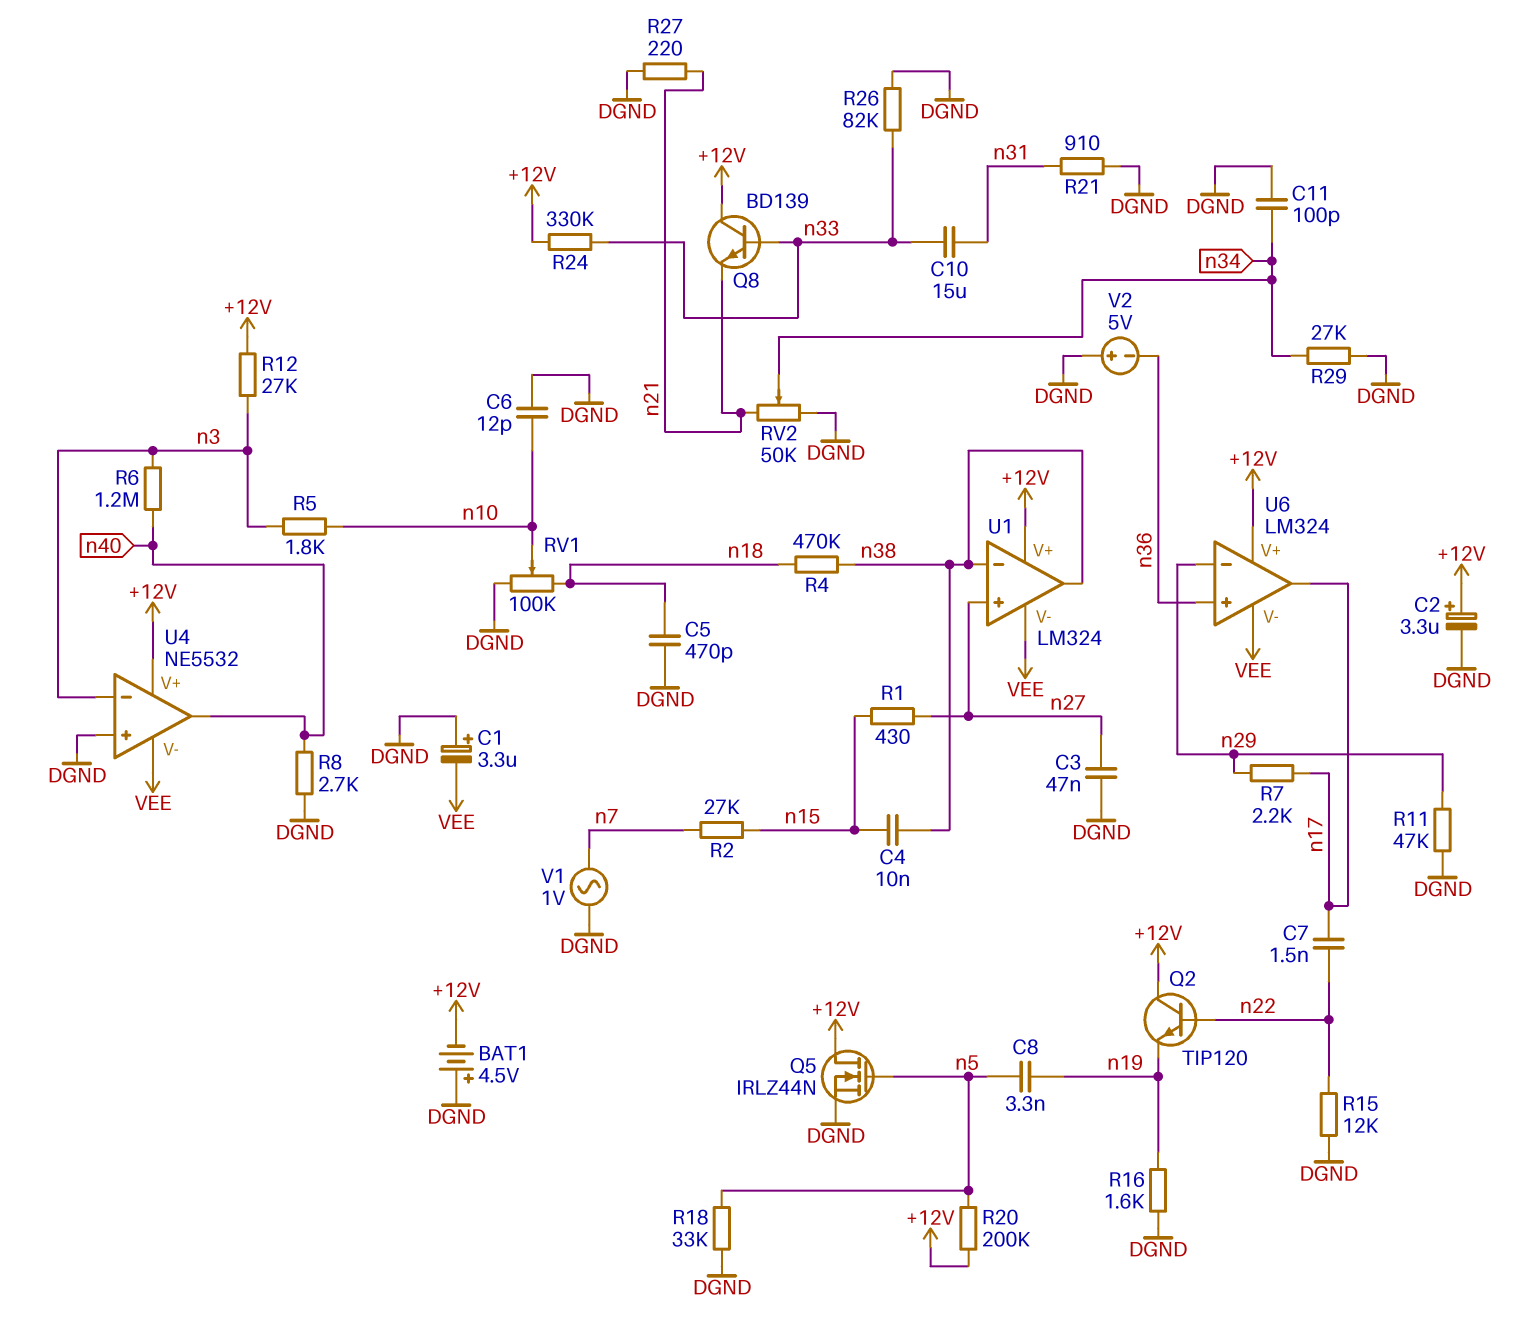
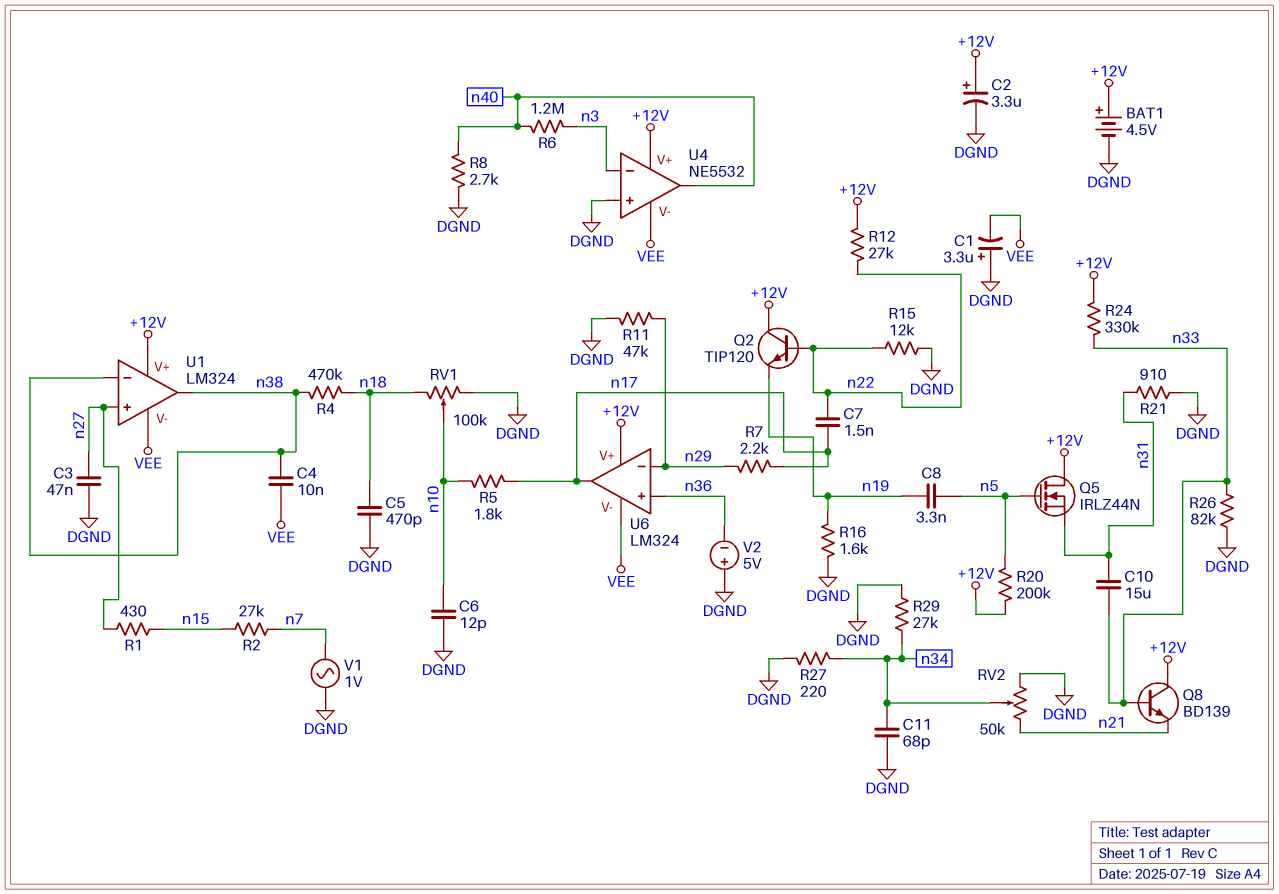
BAT1: 4.5V (plus DGND, minus +12V) -> 4.5V (plus +12V, minus DGND)
C4: 10nF (n15, n38) -> 10nF (VEE, n38)
C11: 100pF (DGND, n34) -> 68pF (DGND, n34)
Q5: NMOS IRLZ44N (G n5, D +12V, S DGND) -> NMOS IRLZ44N (G n5, D +12V, S n31)
R5: 1.8k (n3, n10) -> 1.8k (n10, n17)
R12: 27k (+12V, n3) -> 27k (+12V, n22)
R18: 33k (DGND, n5) -> none
R27: 220 (DGND, n21) -> 220 (DGND, n34)

